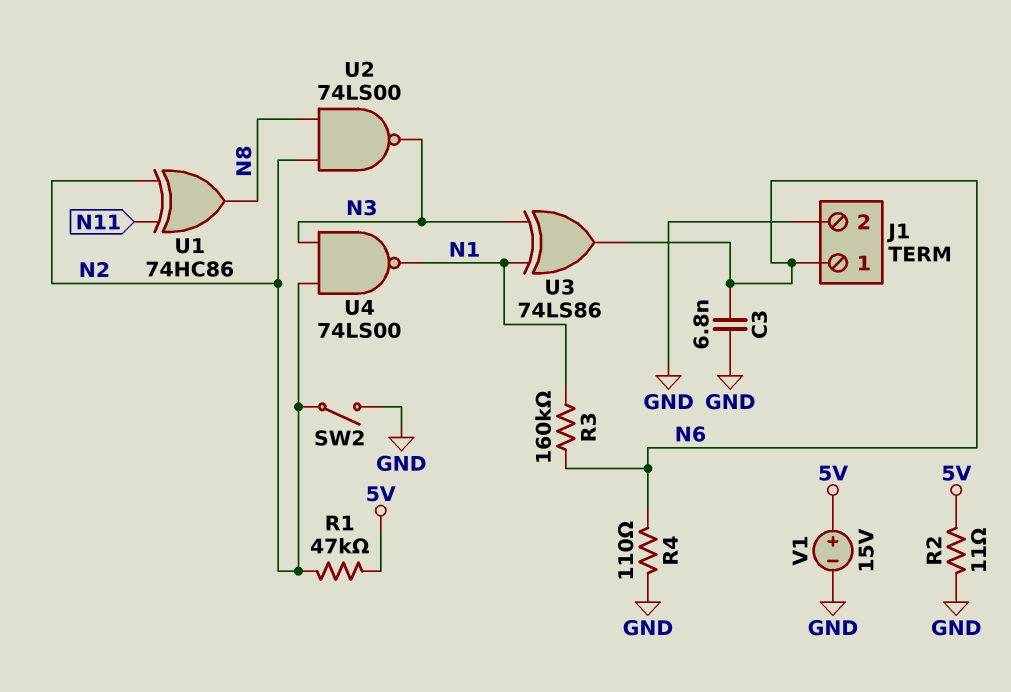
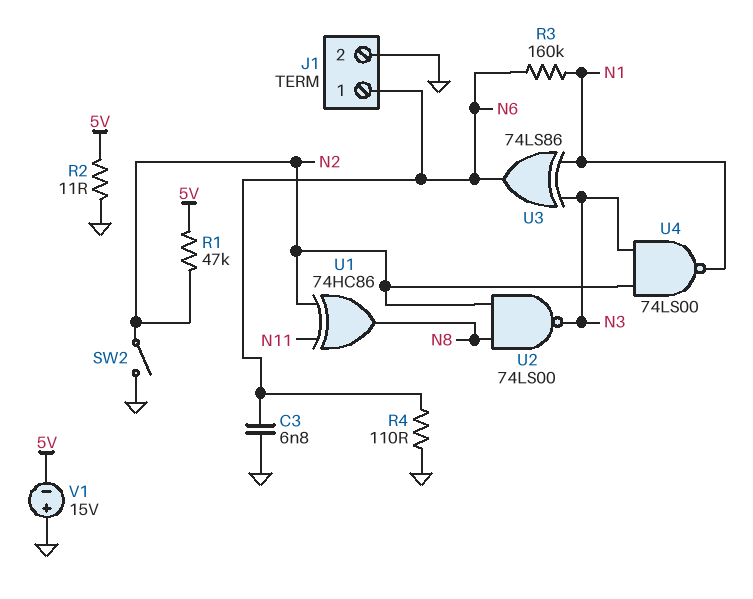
V1: 15V (plus 5V, minus GND) -> 15V (plus GND, minus 5V)

